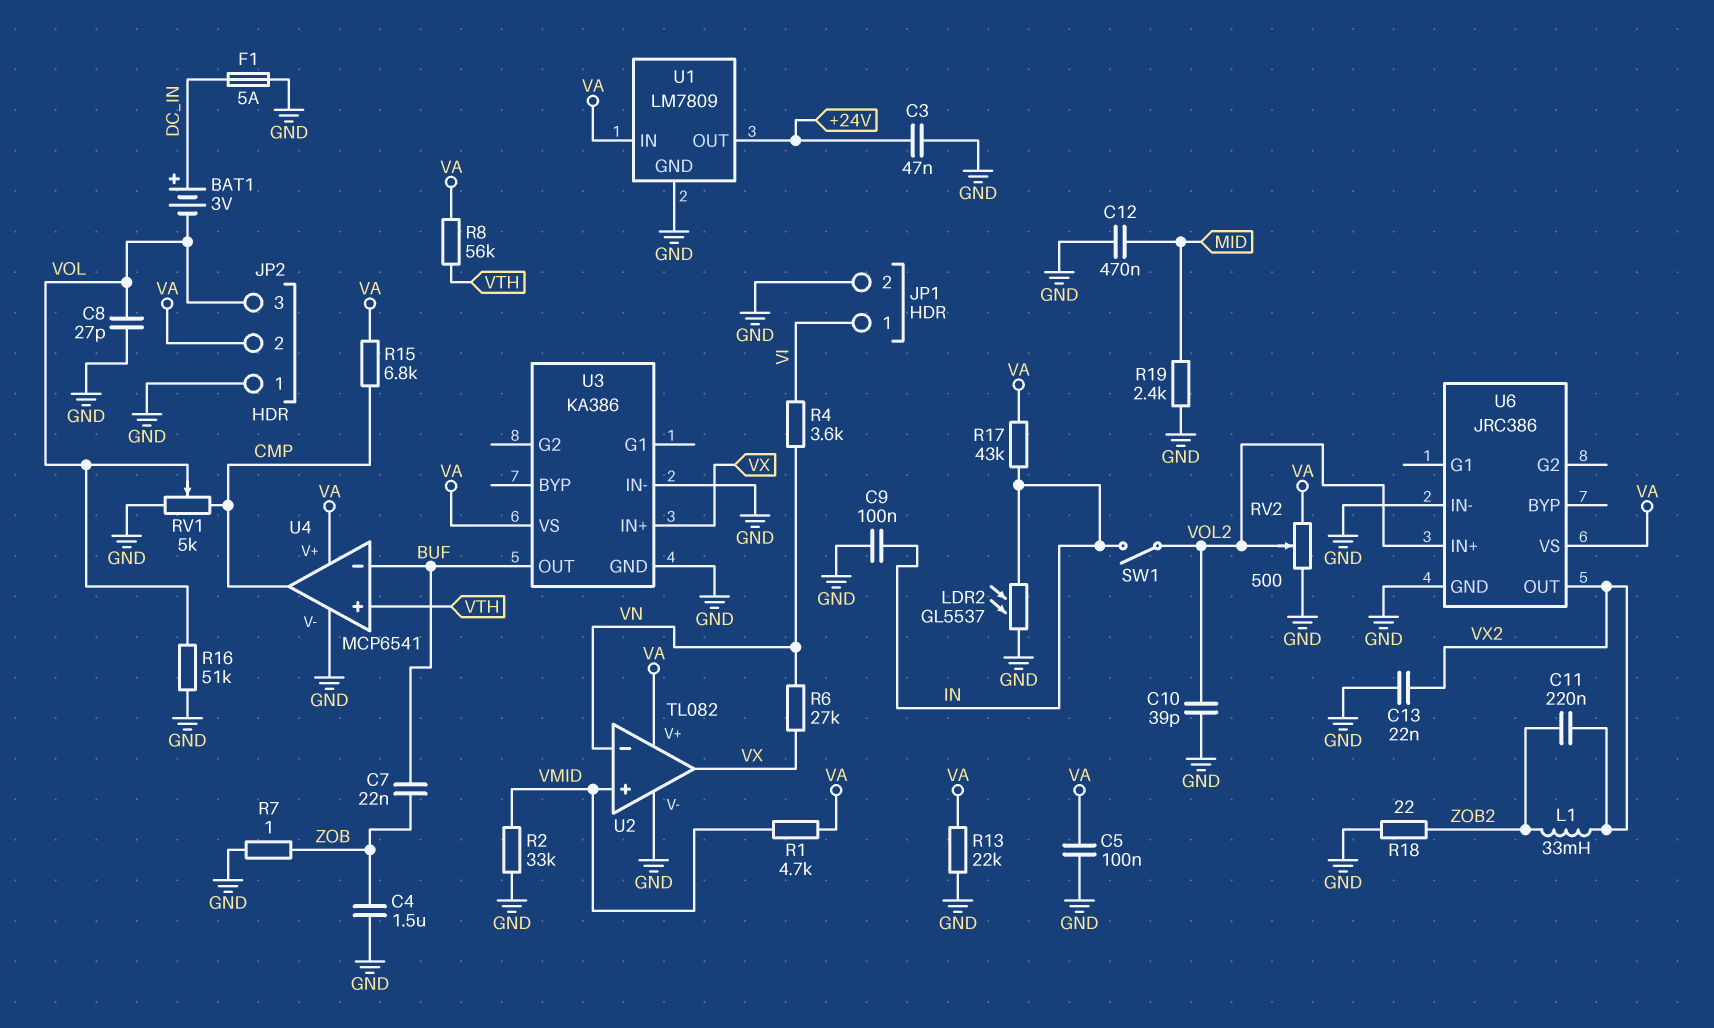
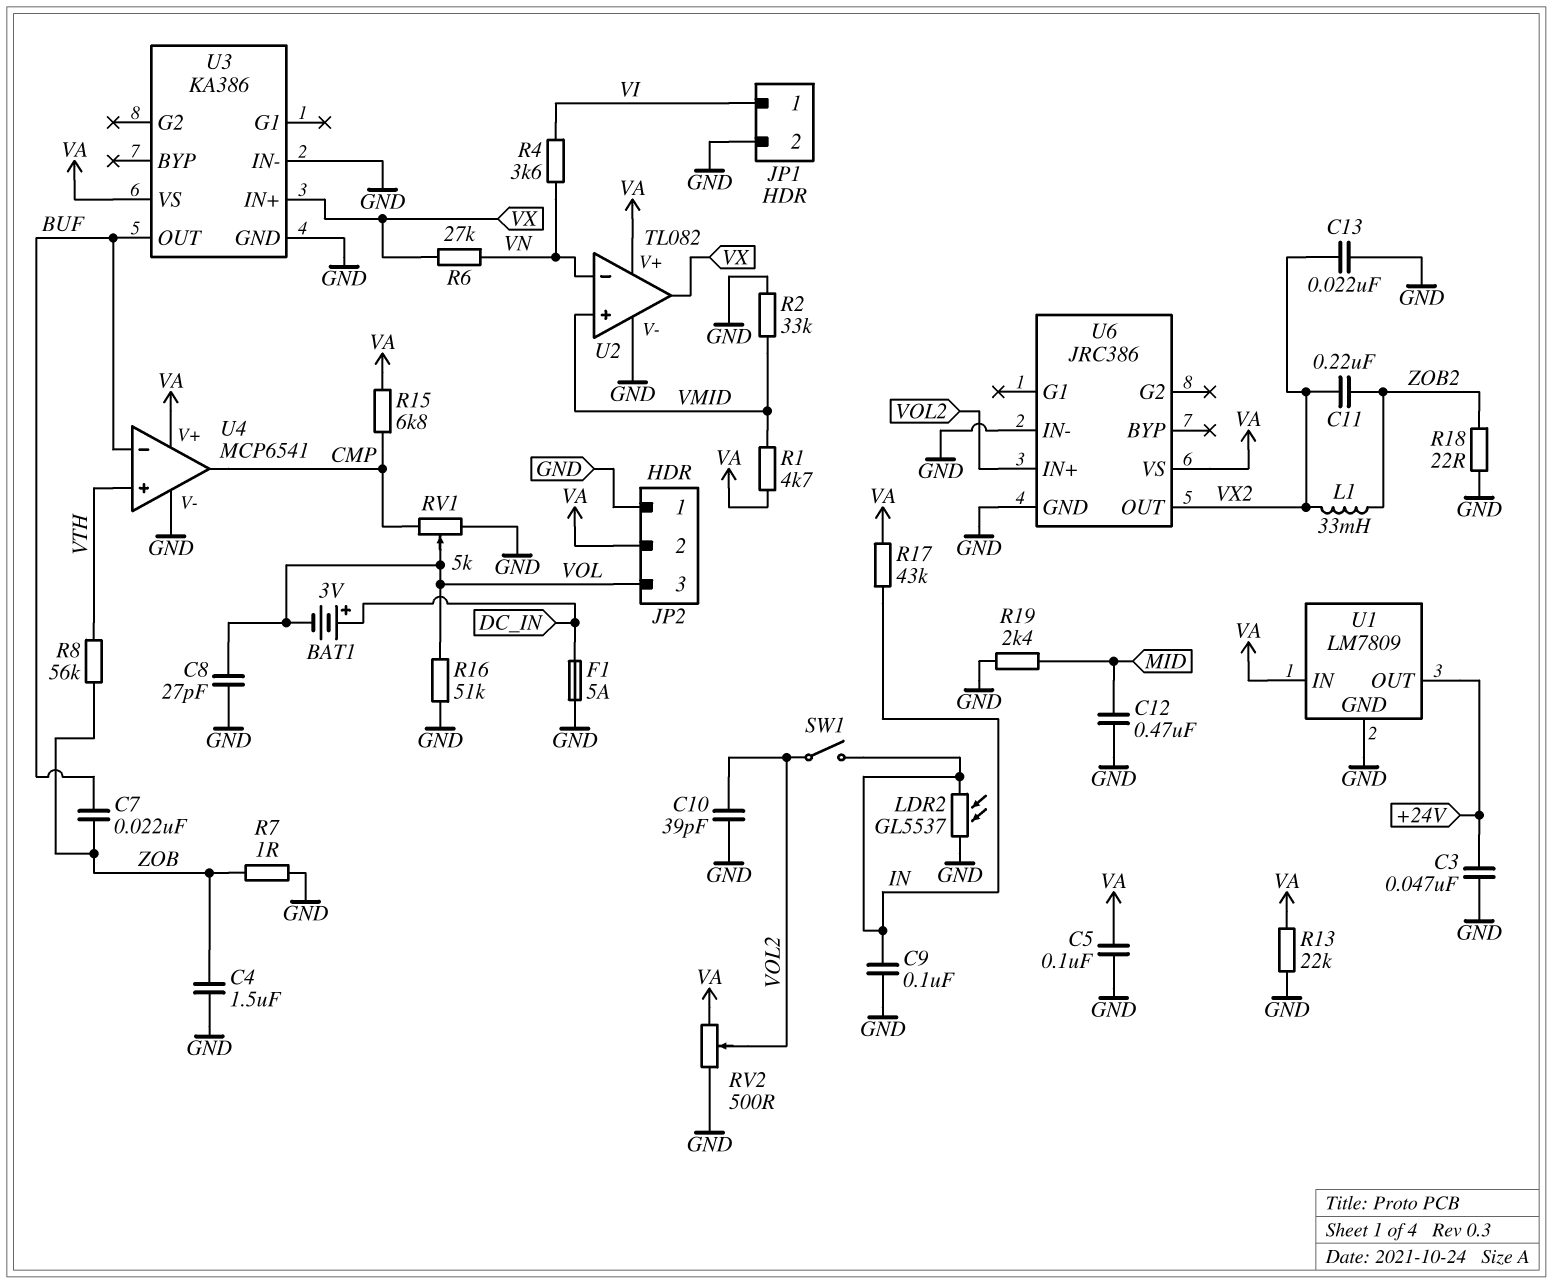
R8: 56k (VA, VTH) -> 56k (VTH, ZOB)

